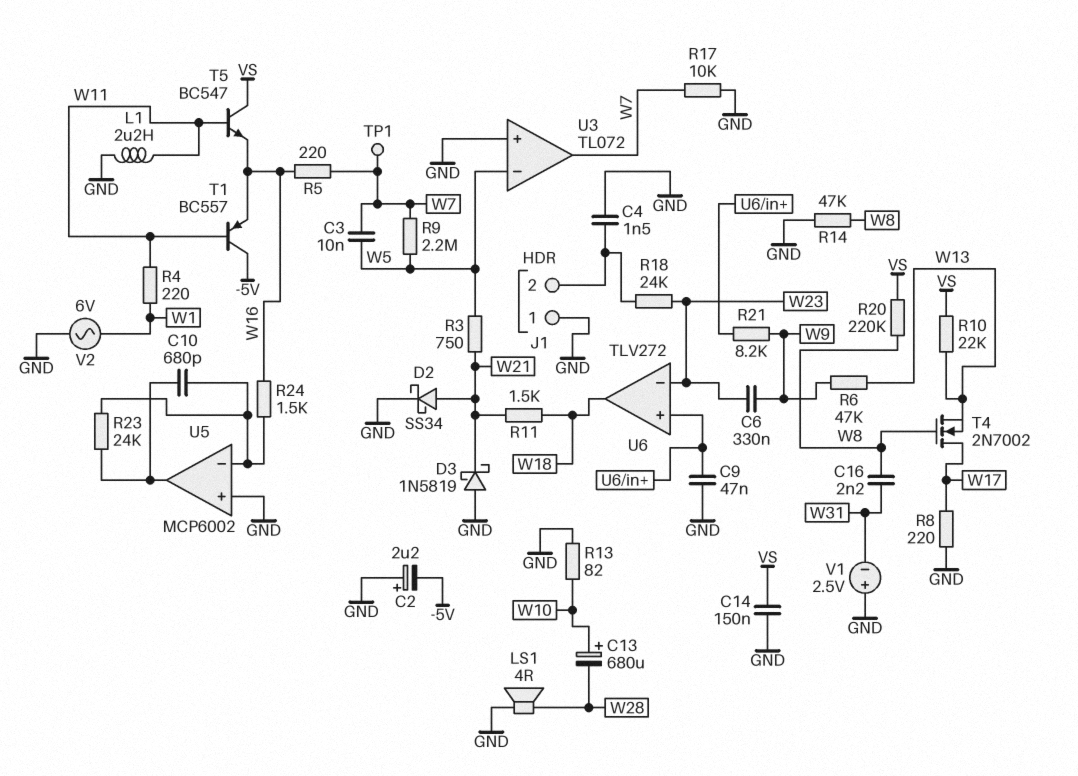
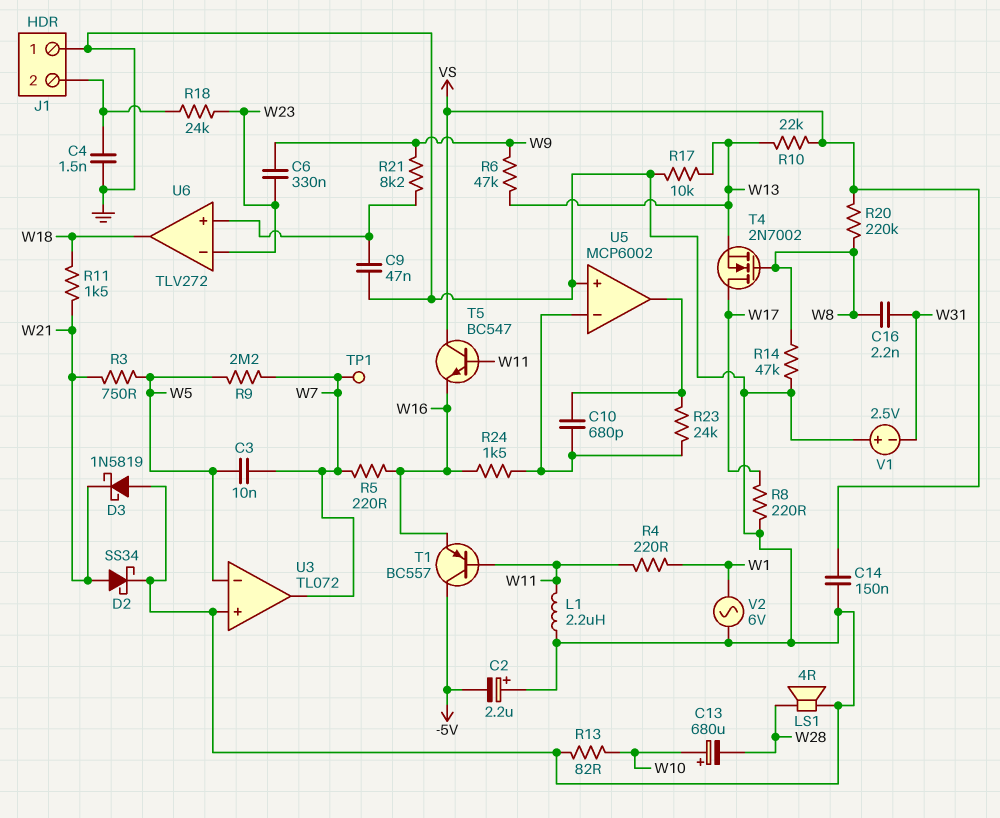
R17: 10k (GND, W7) -> 10k (GND, W13)

